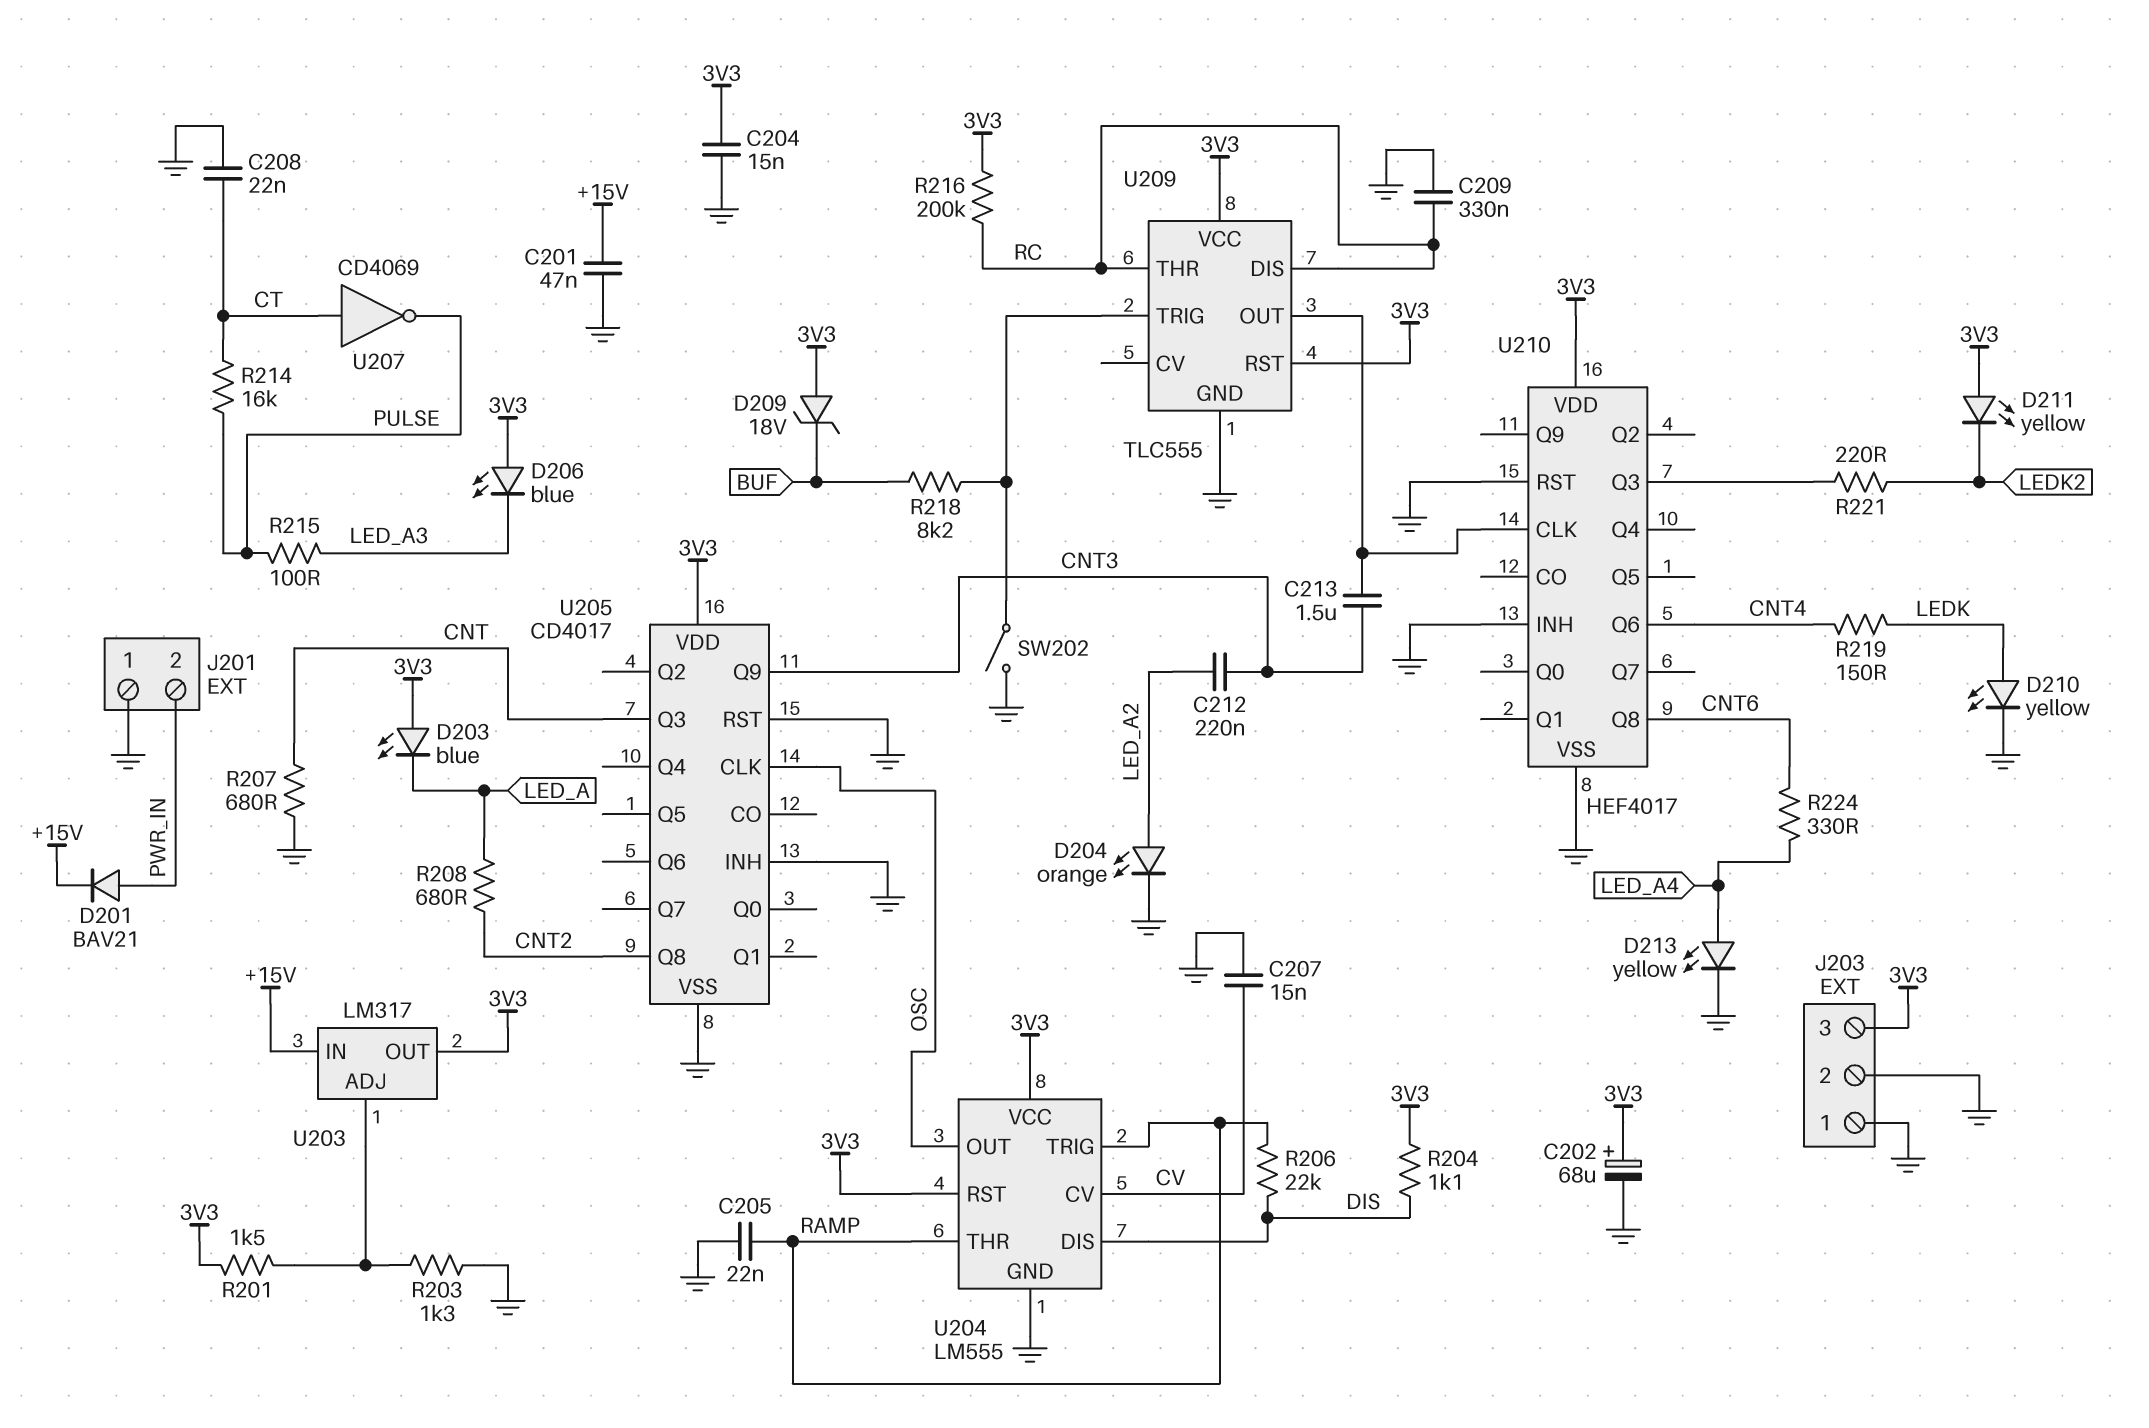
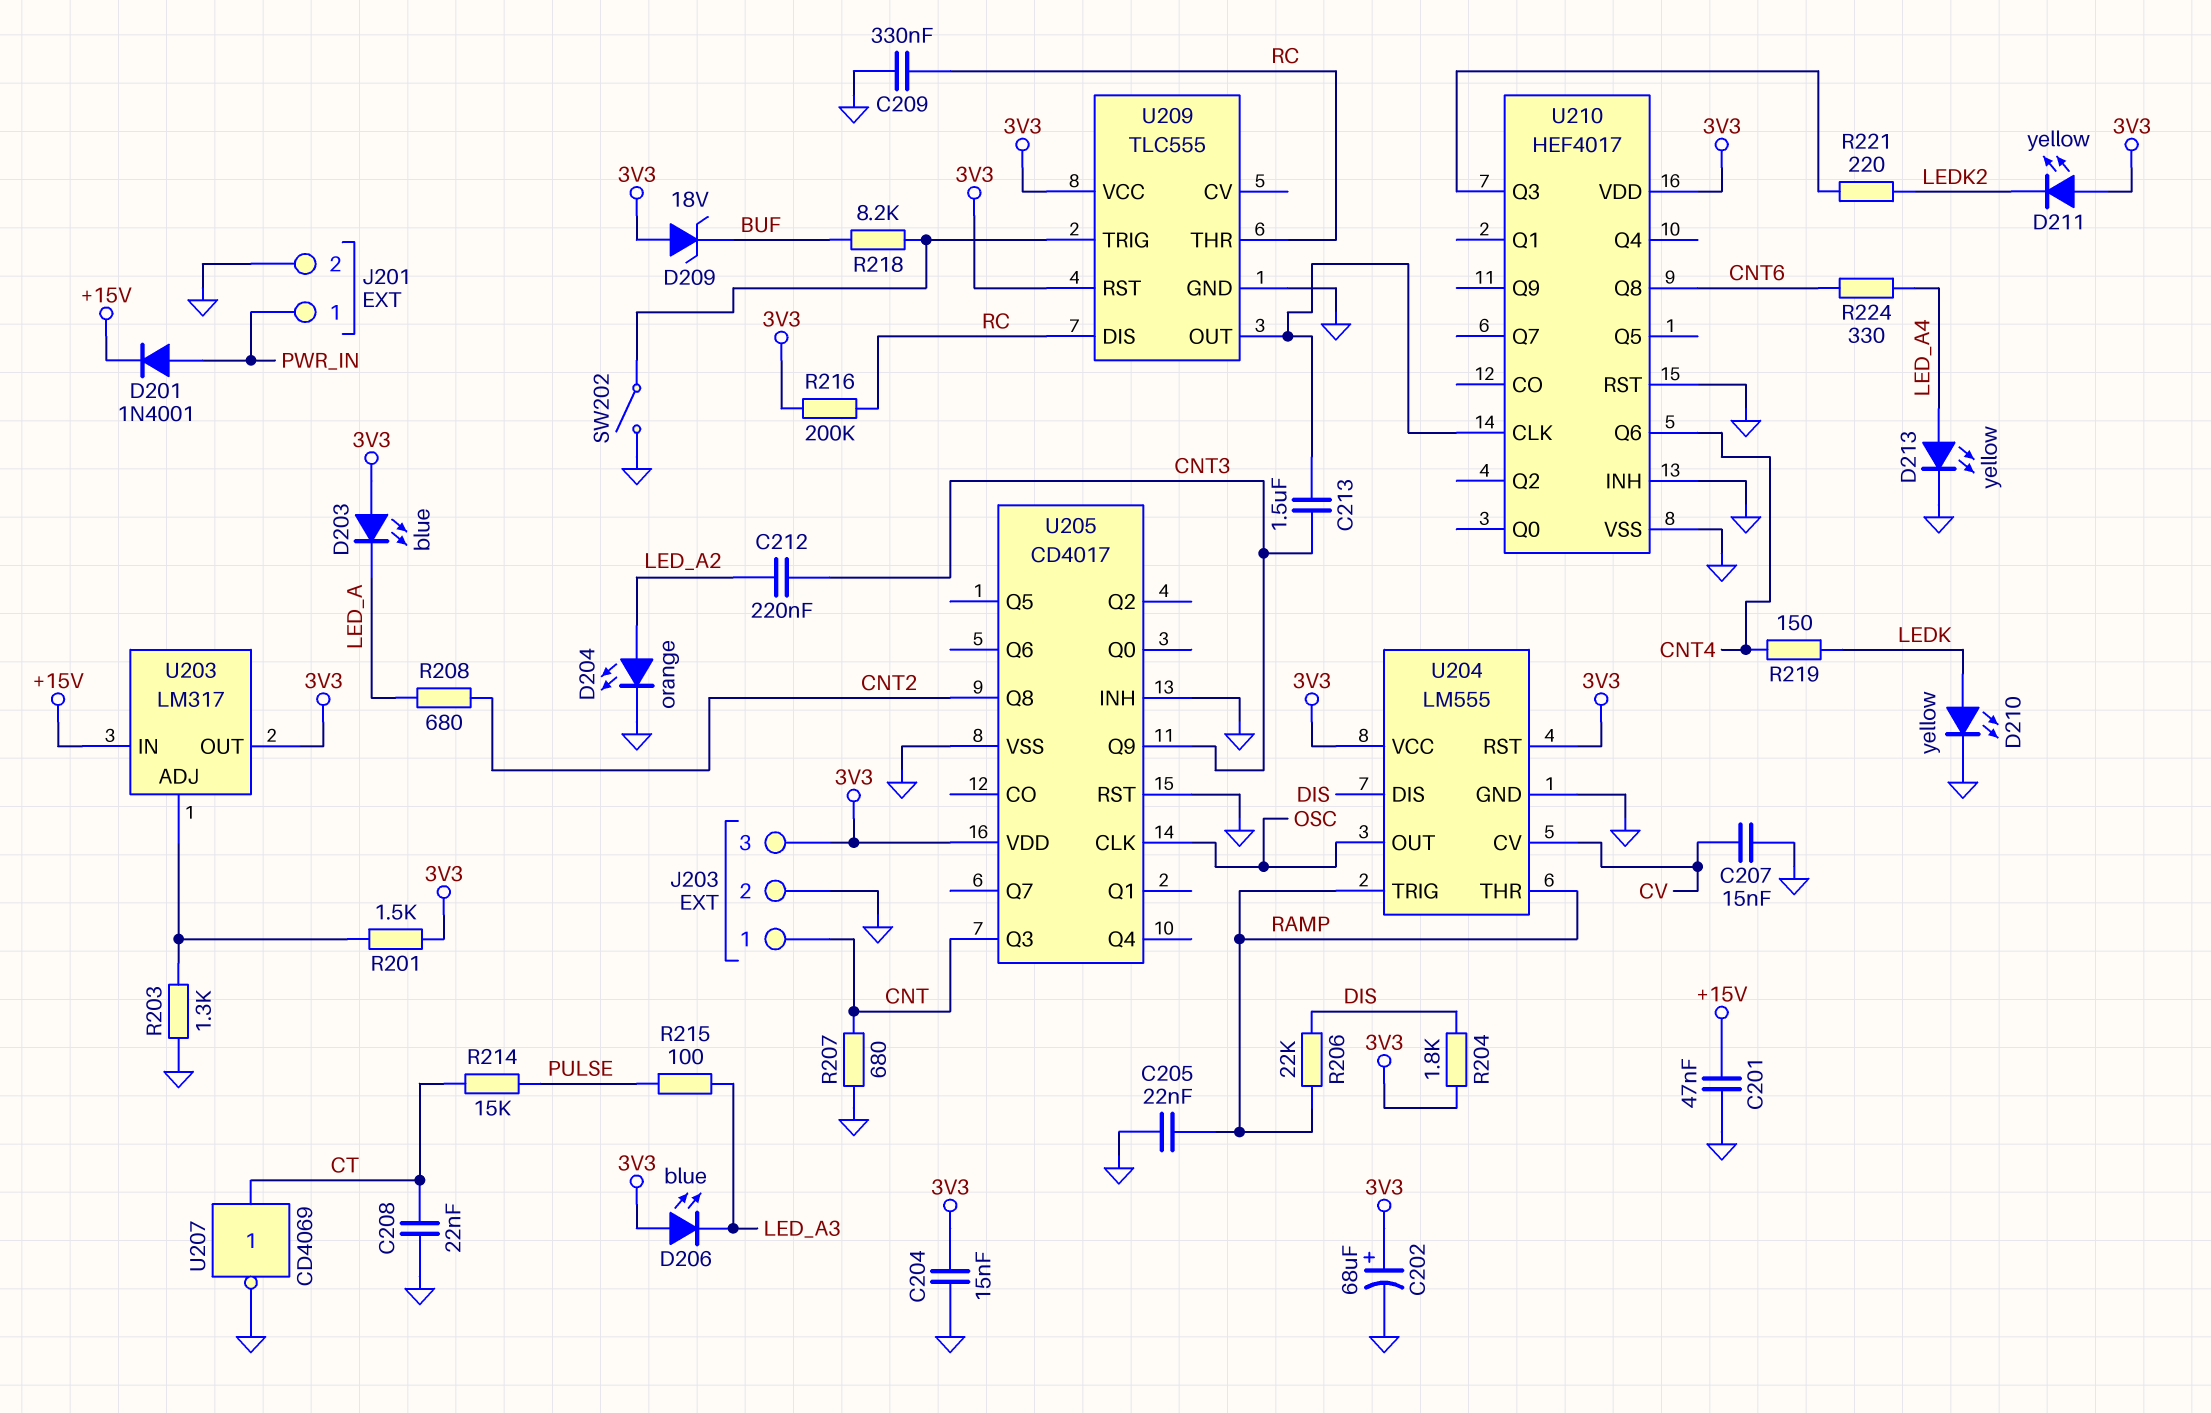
D201: diode BAV21 (A PWR_IN, K +15V) -> diode 1N4001 (A PWR_IN, K +15V)
J201 pin 1: GND -> PWR_IN
J201 pin 2: PWR_IN -> GND
J203 pin 1: GND -> CNT
R204: 1.1k (3V3, DIS) -> 1.8k (3V3, DIS)
R214: 16k (CT, PULSE) -> 15k (CT, PULSE)
U207: NOT CD4069 (in CT, out PULSE) -> NOT CD4069 (in CT, out GND)

